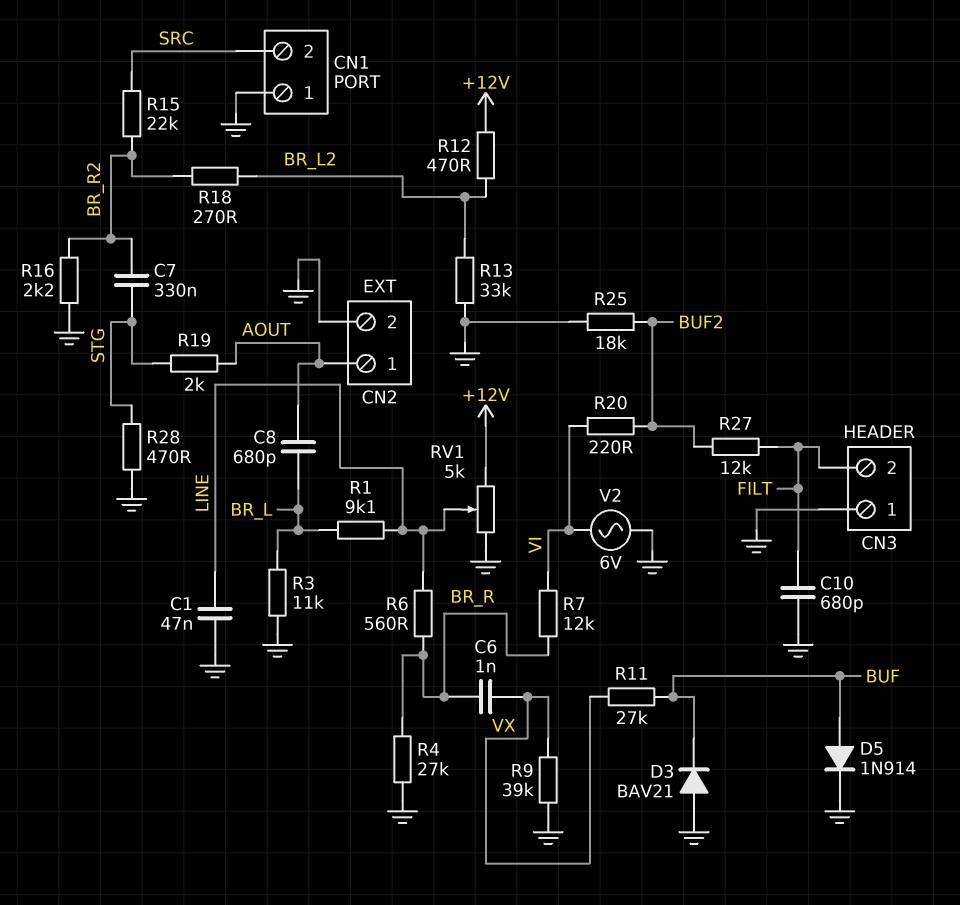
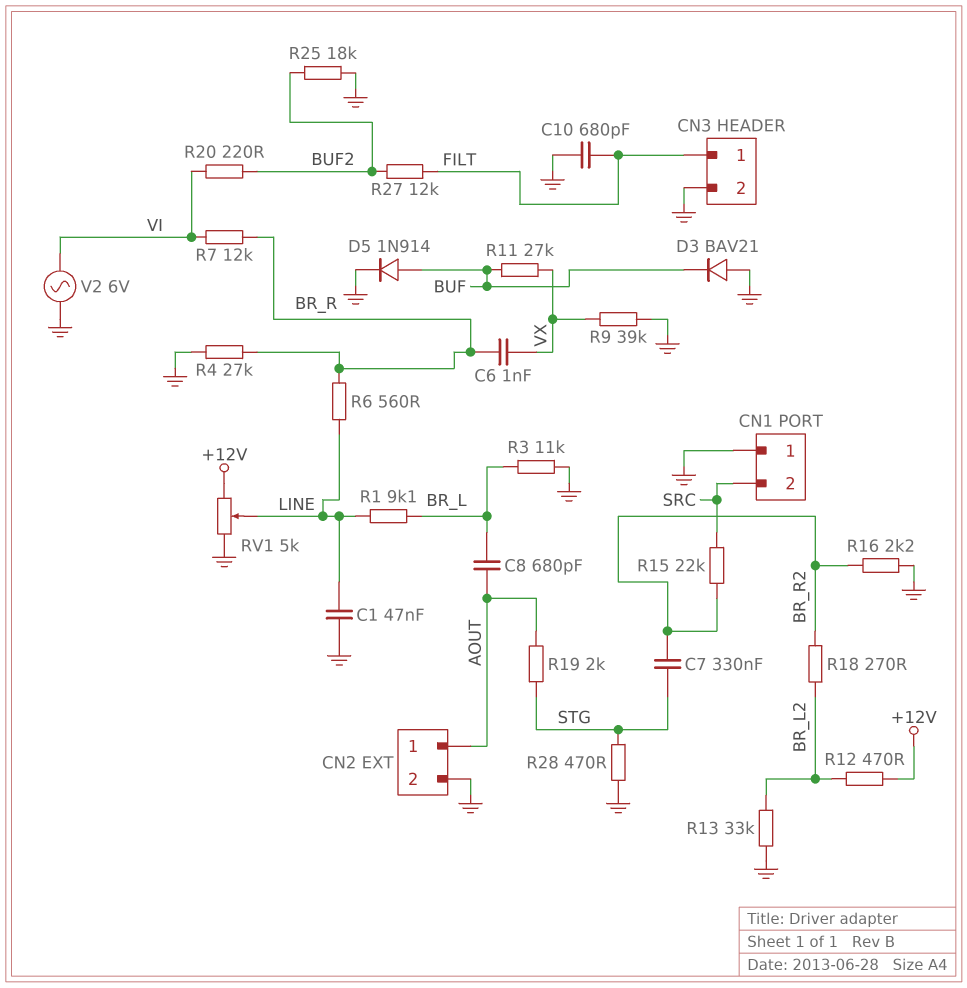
CN3 pin 1: GND -> FILT
CN3 pin 2: FILT -> GND

